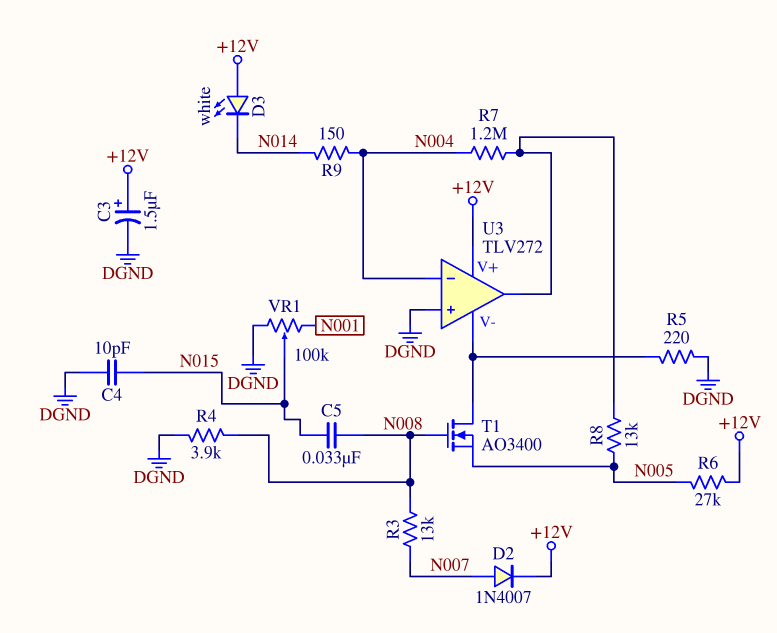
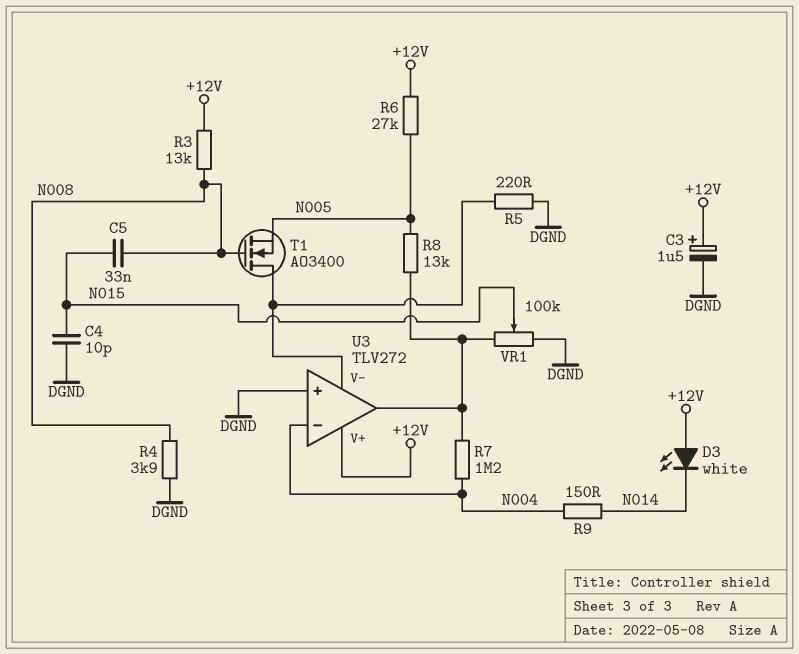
D2: diode 1N4007 (A N007, K +12V) -> none
R3: 13k (N007, N008) -> 13k (+12V, N008)
VR1: 100k (DGND, N001, wiper N015) -> 100k (DGND, U3/out, wiper N015)

